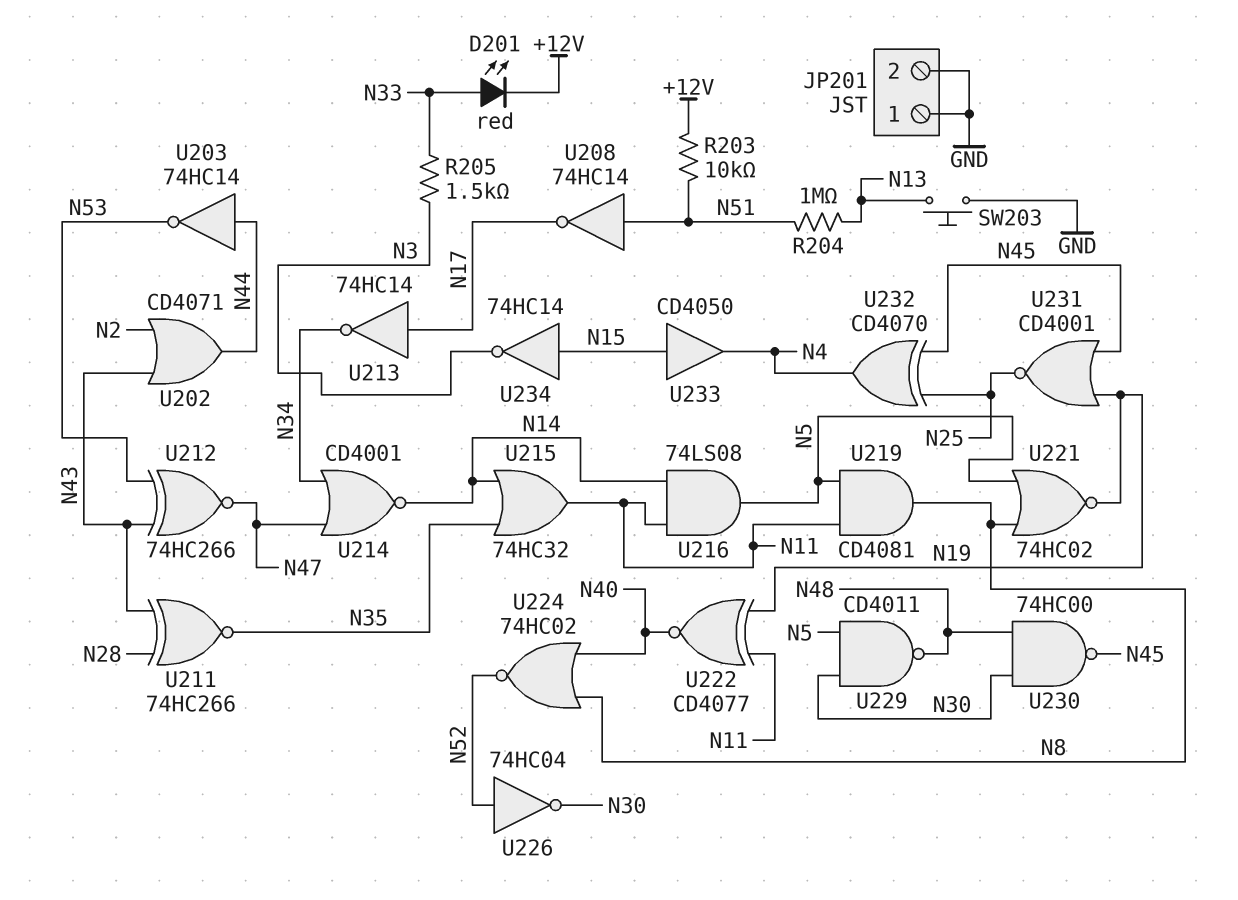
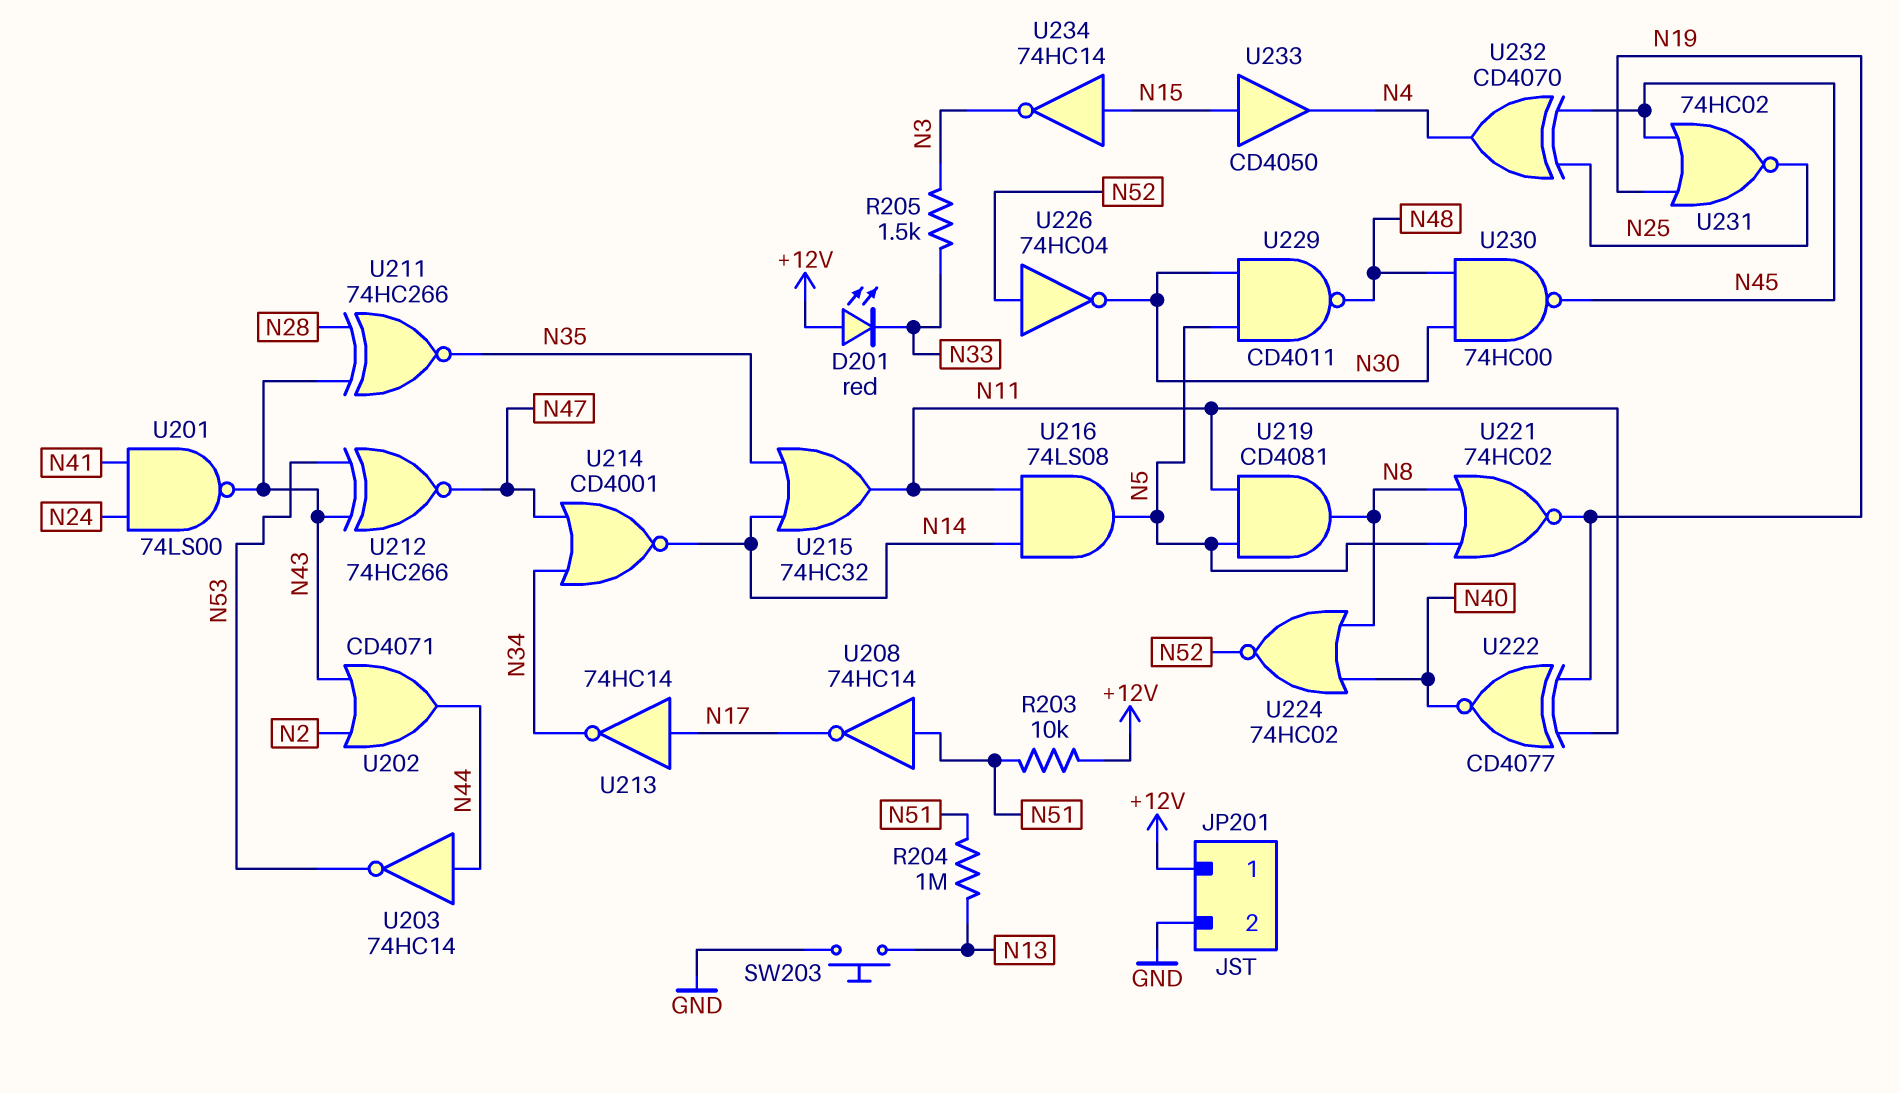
D201: LED red (A N33, K +12V) -> LED red (A +12V, K N33)
JP201 pin 1: GND -> +12V
U201: none -> NAND 74LS00 (in N24, in N41, out N43)
U231: NOR CD4001 (in N19, in N45, out N25) -> NOR 74HC02 (in N19, in N45, out N25)

